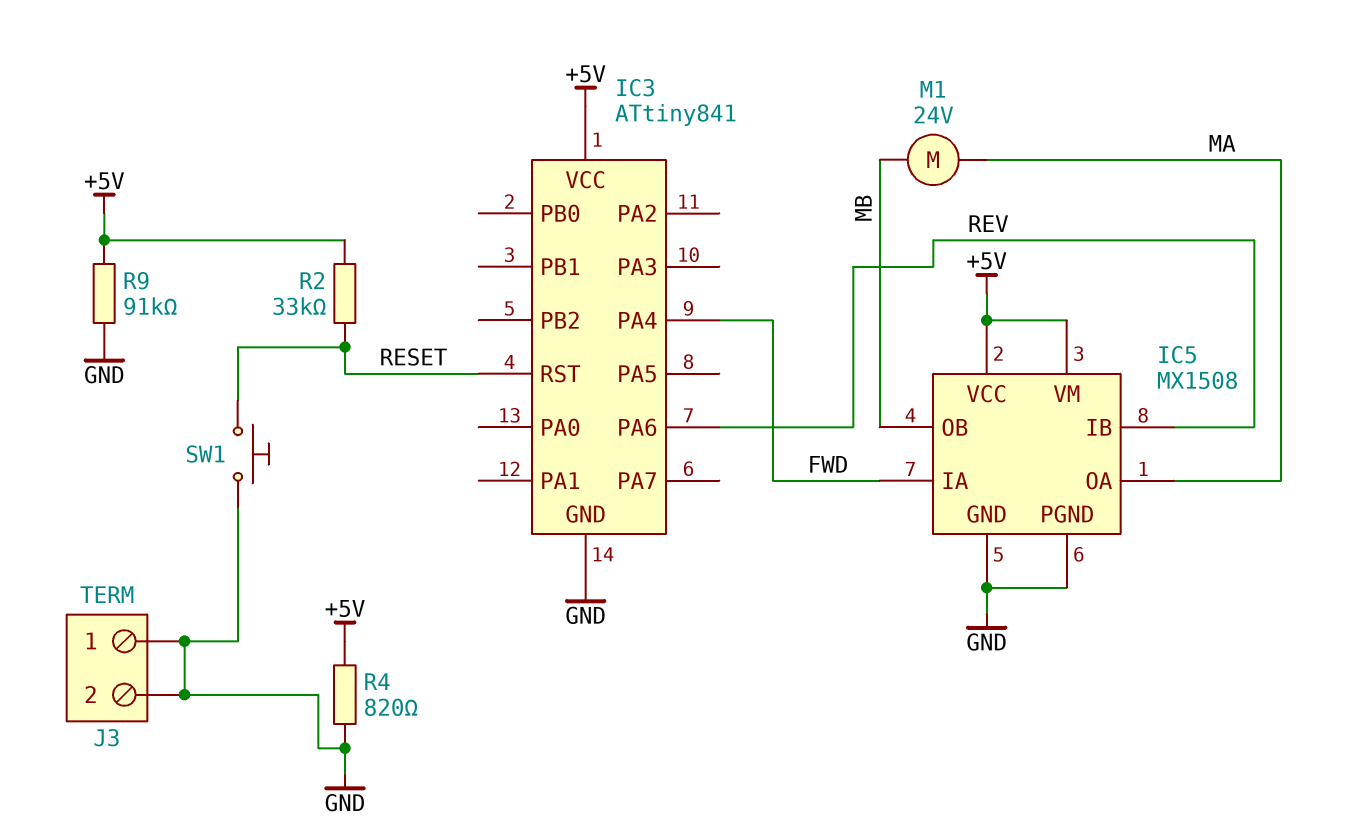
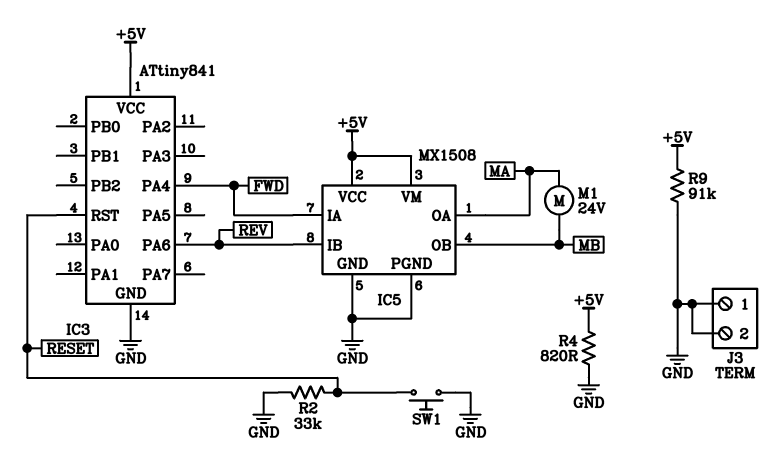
R2: 33k (+5V, RESET) -> 33k (GND, RESET)

